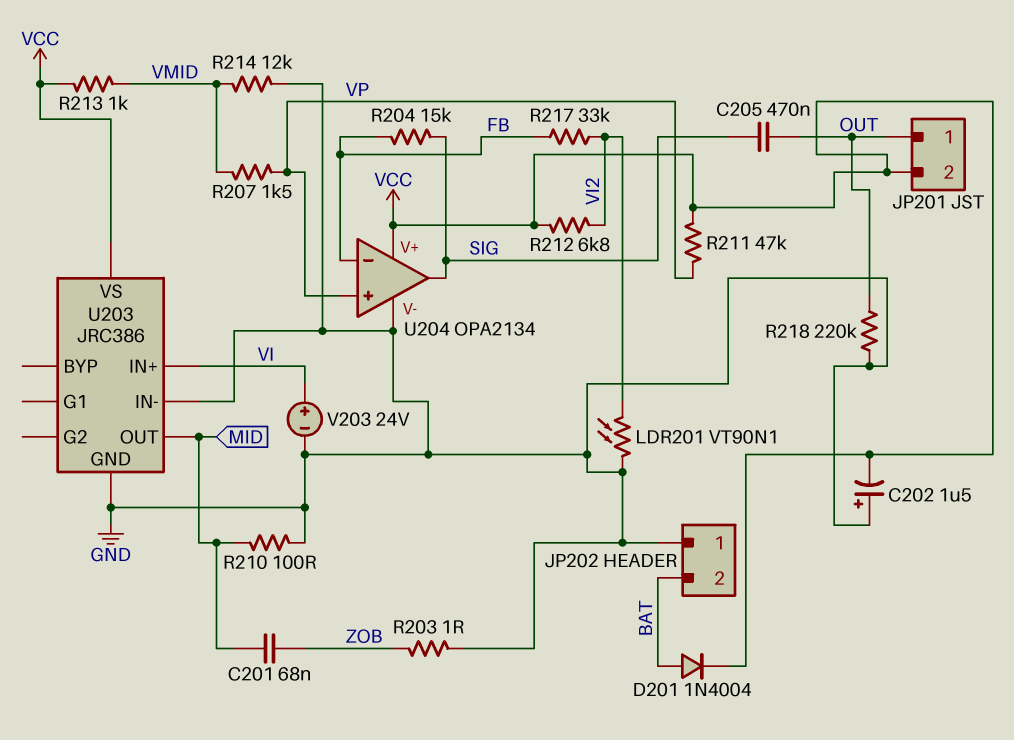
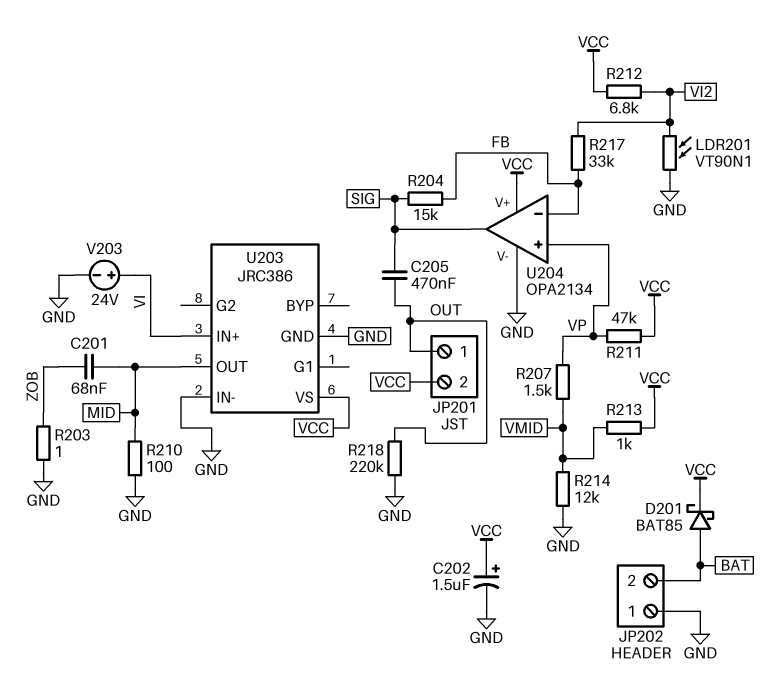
C202: 1.5uF (plus GND, minus VCC) -> 1.5uF (plus VCC, minus GND)
D201: diode 1N4004 (A BAT, K VCC) -> schottky BAT85 (A BAT, K VCC)

